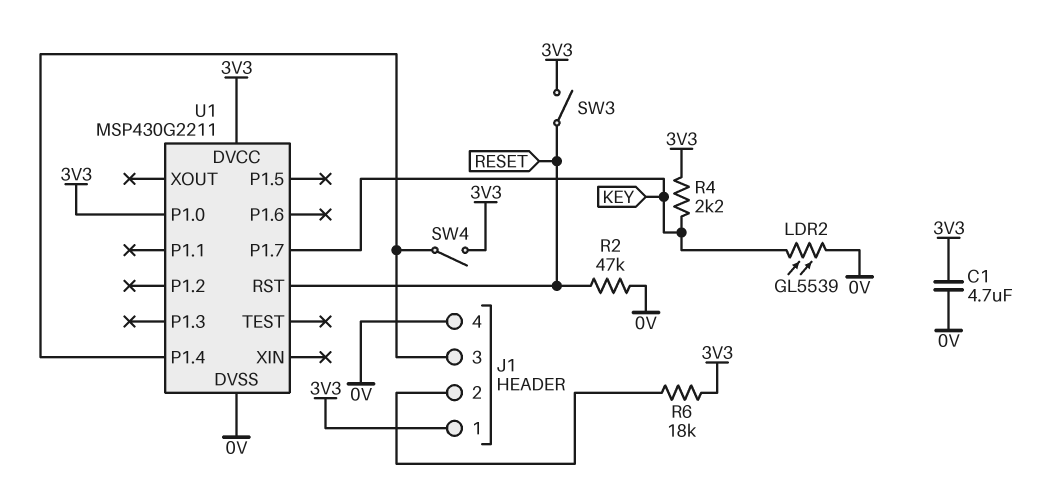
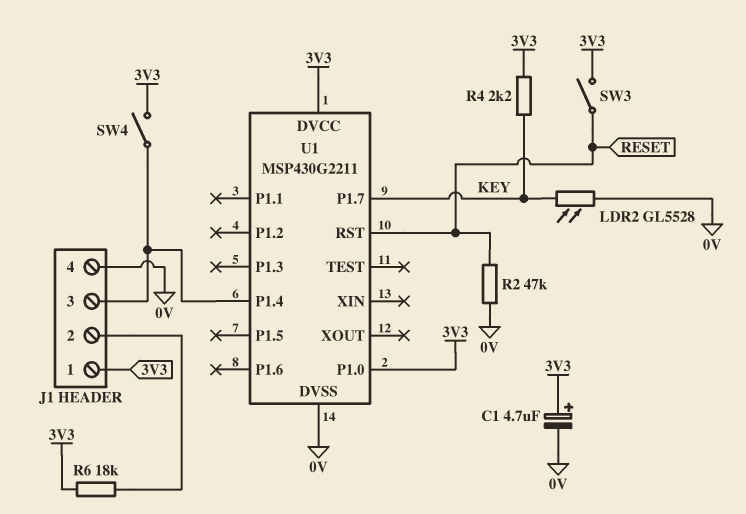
C1: 4.7uF (0V, 3V3) -> 4.7uF (plus 3V3, minus 0V)
LDR2: GL5539 (0V, KEY) -> GL5528 (0V, KEY)

